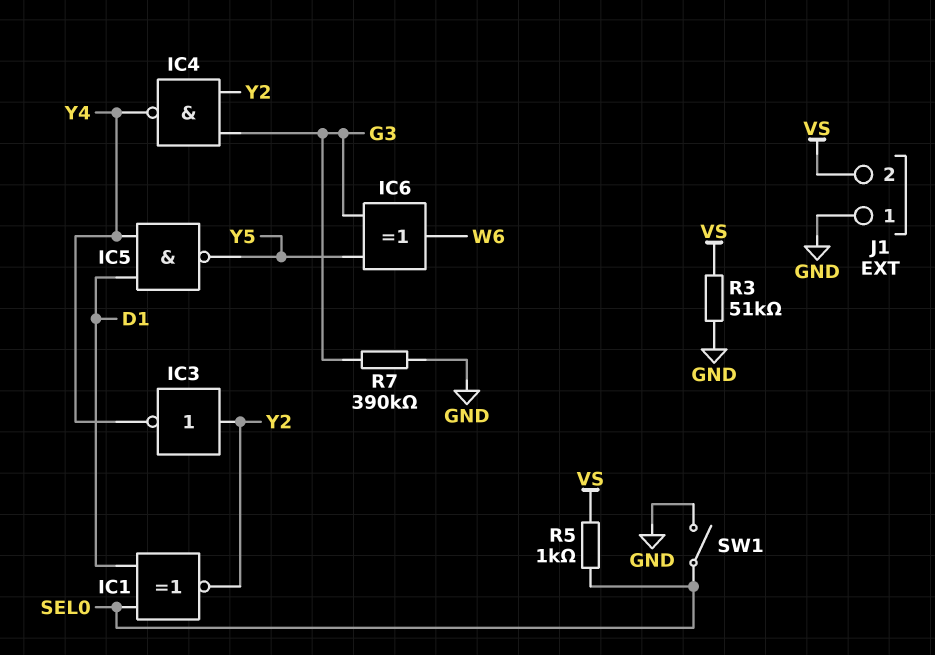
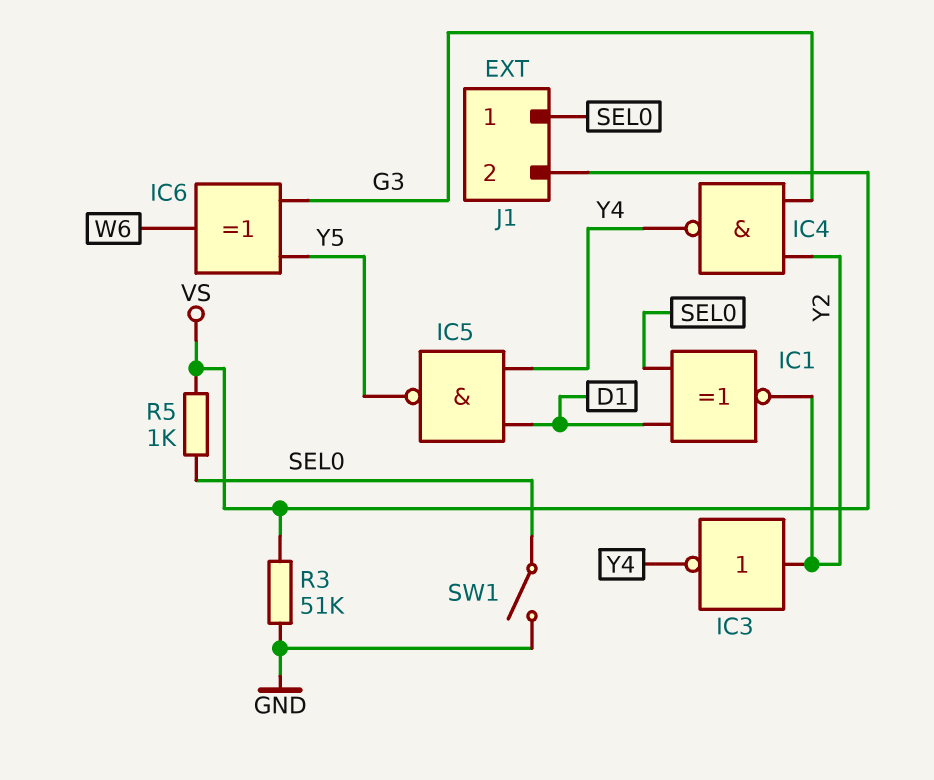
J1 pin 1: GND -> SEL0
R7: 390k (G3, GND) -> none

